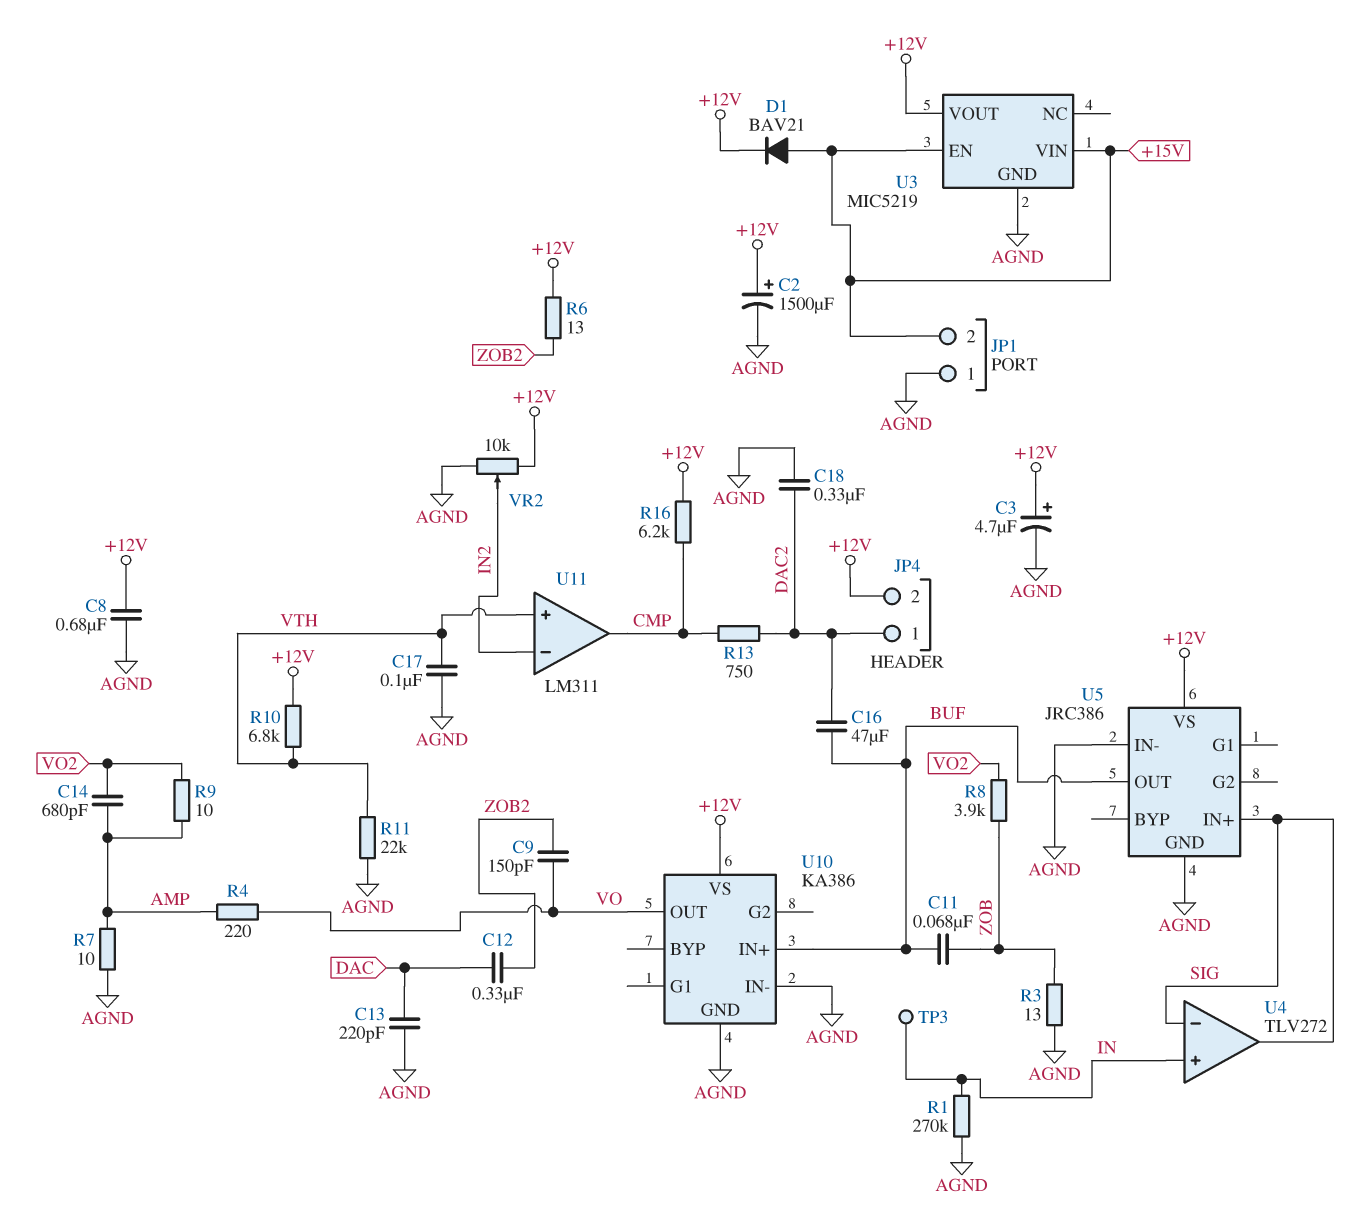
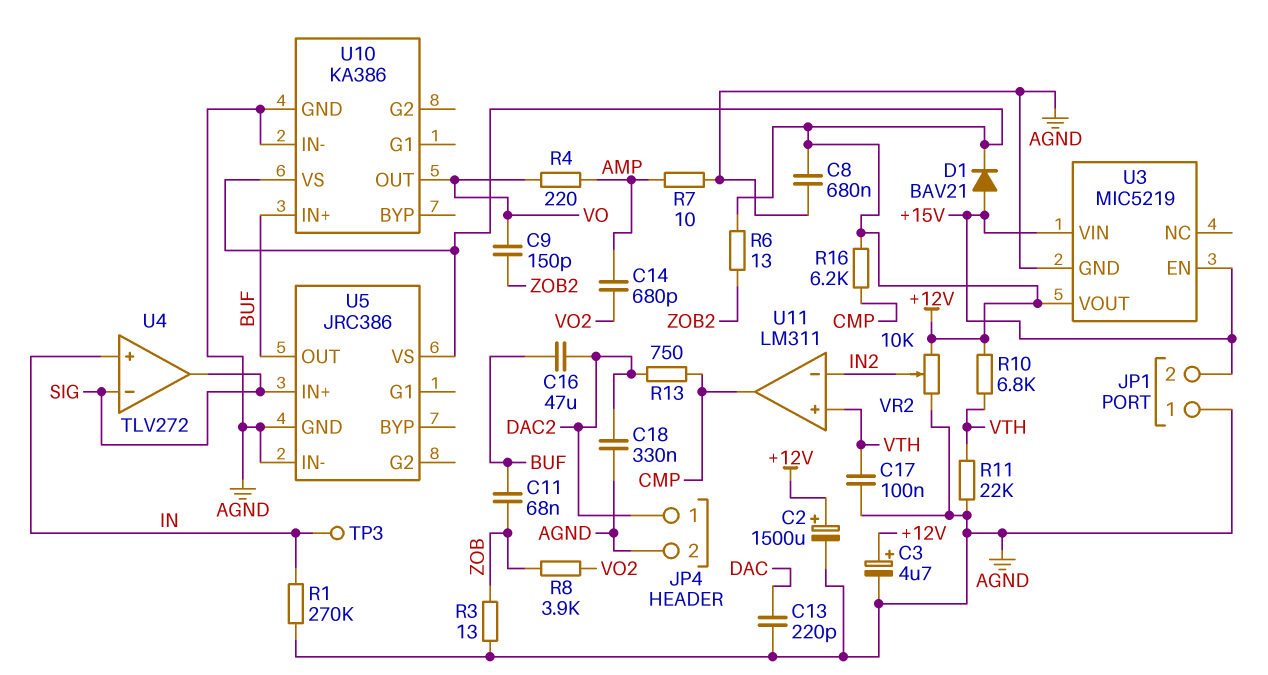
C12: 330nF (DAC, ZOB2) -> none
JP4 pin 2: +12V -> AGND
R9: 10 (AMP, VO2) -> none

